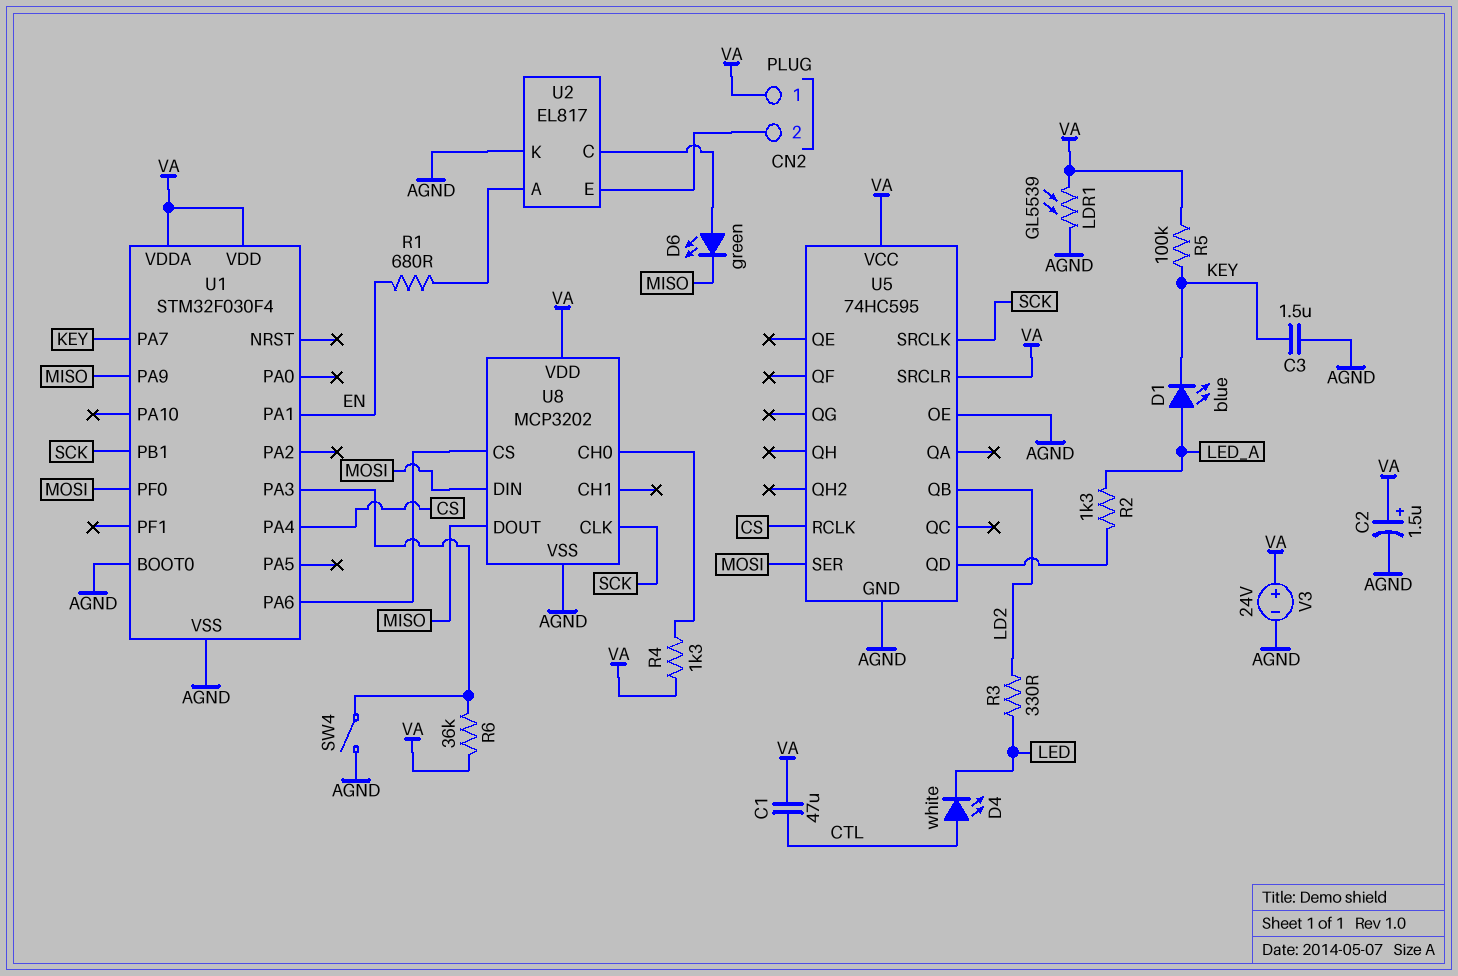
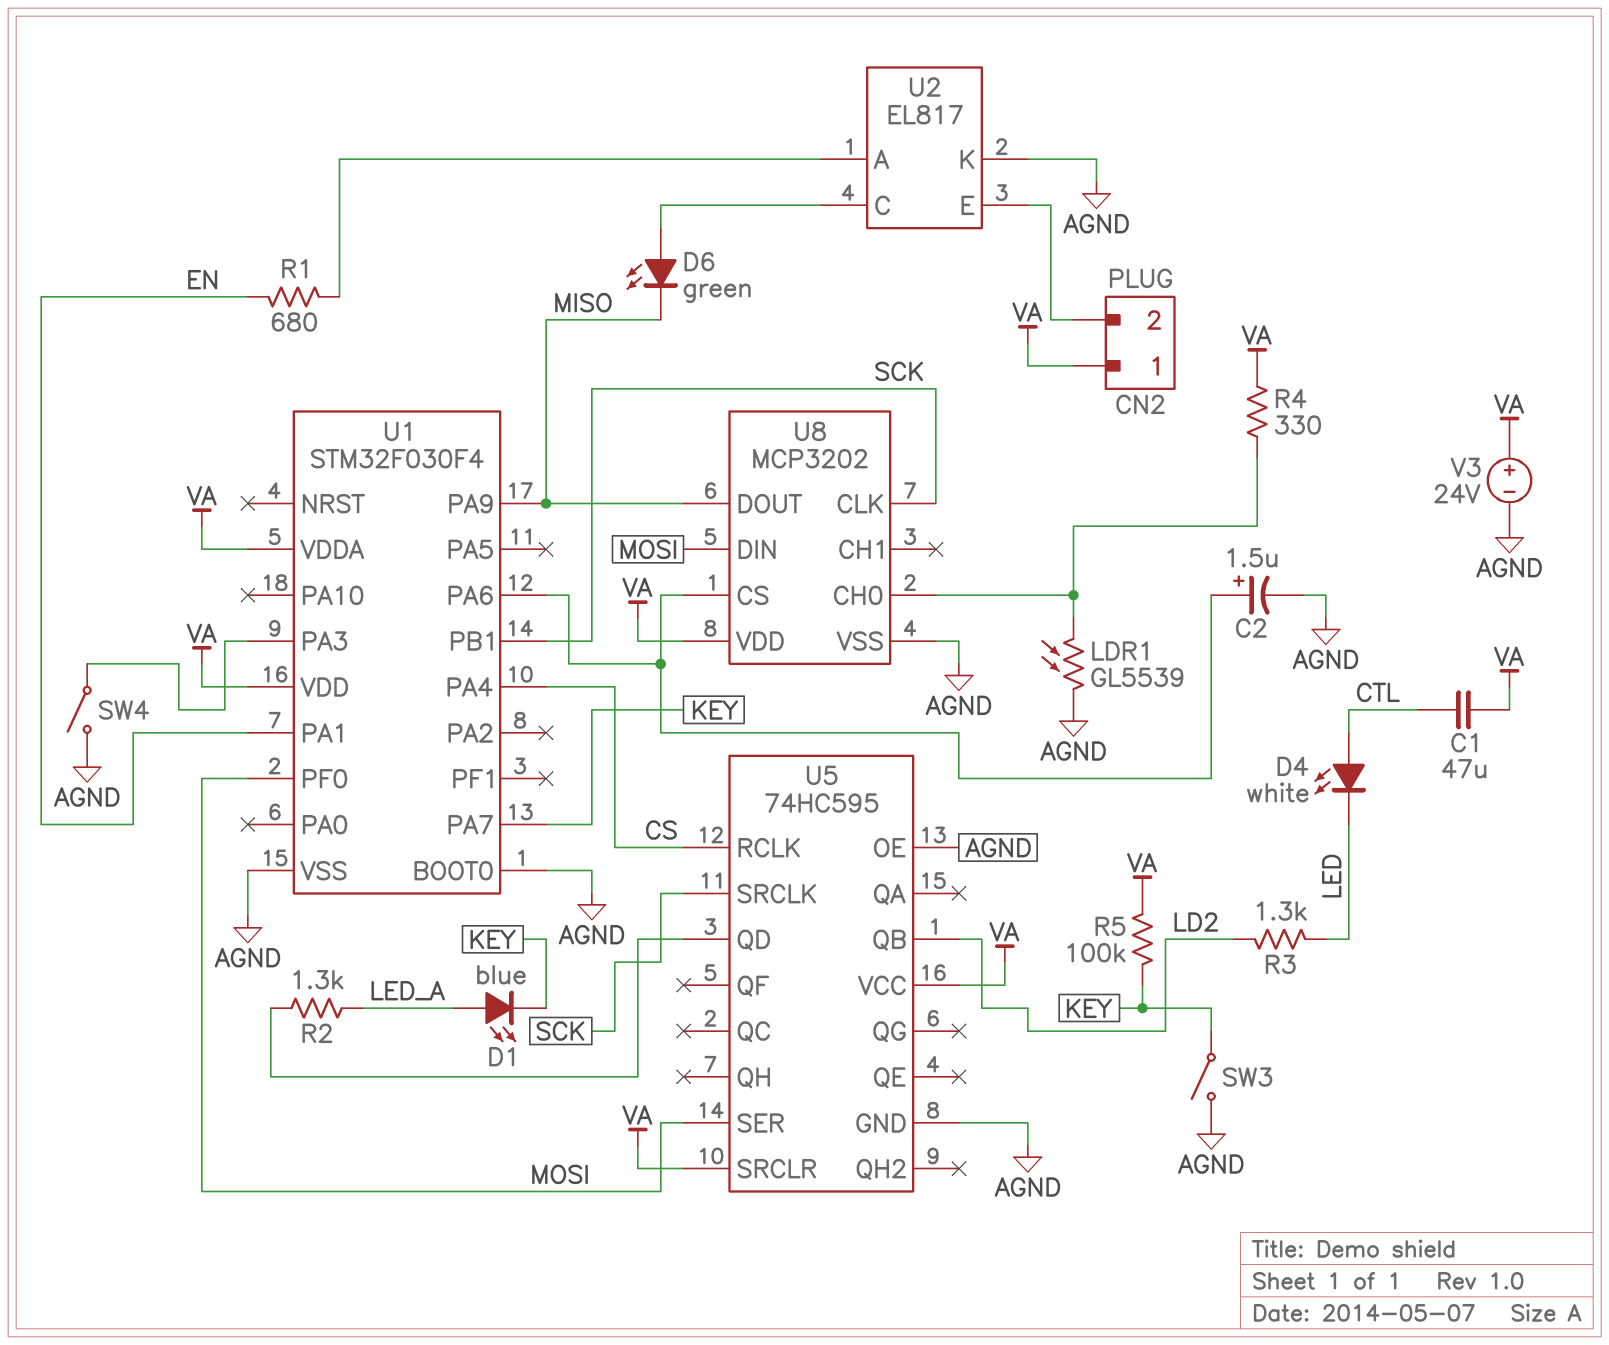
C2: 1.5uF (plus VA, minus AGND) -> 1.5uF (plus U1/PA6, minus AGND)
C3: 1.5uF (AGND, KEY) -> none
LDR1: GL5539 (AGND, VA) -> GL5539 (AGND, U8/CH0)
R3: 330 (LD2, LED) -> 1.3k (LD2, LED)
R4: 1.3k (U8/CH0, VA) -> 330 (U8/CH0, VA)
R6: 36k (U1/PA3, VA) -> none
SW3: none -> switch (AGND, KEY)

